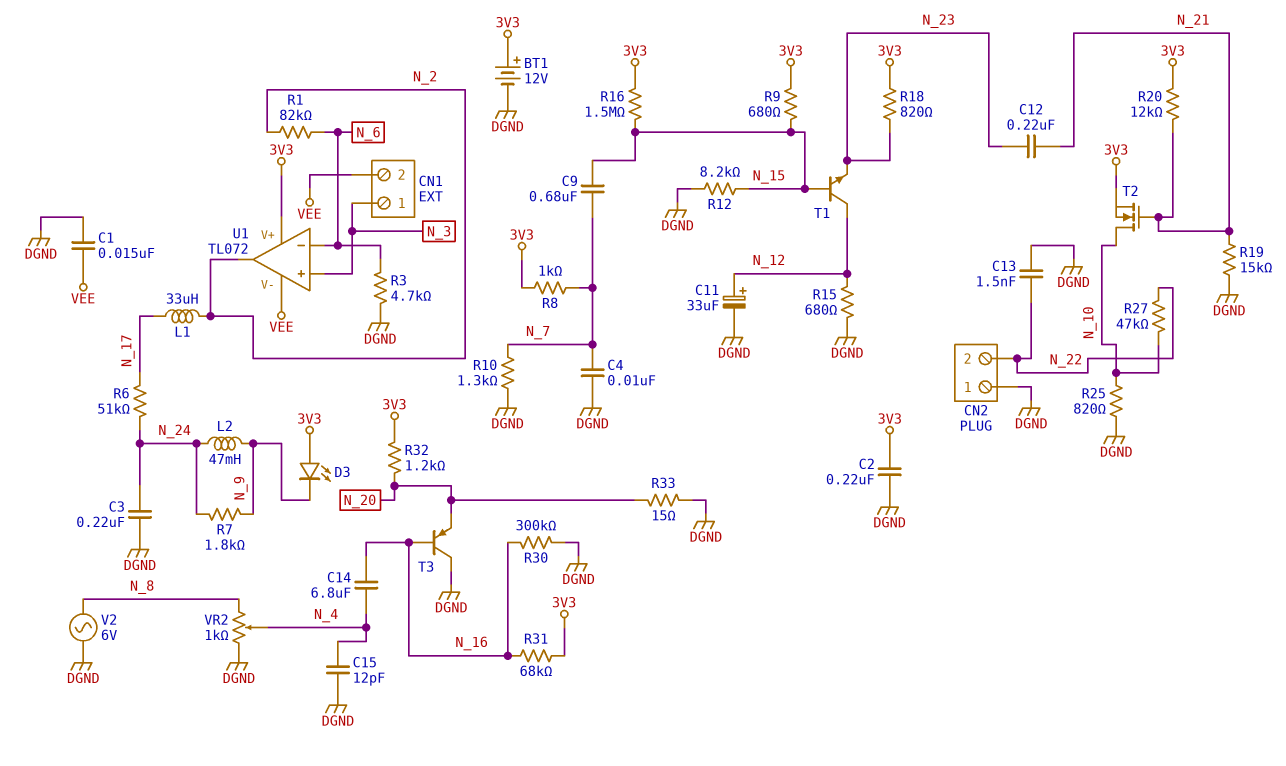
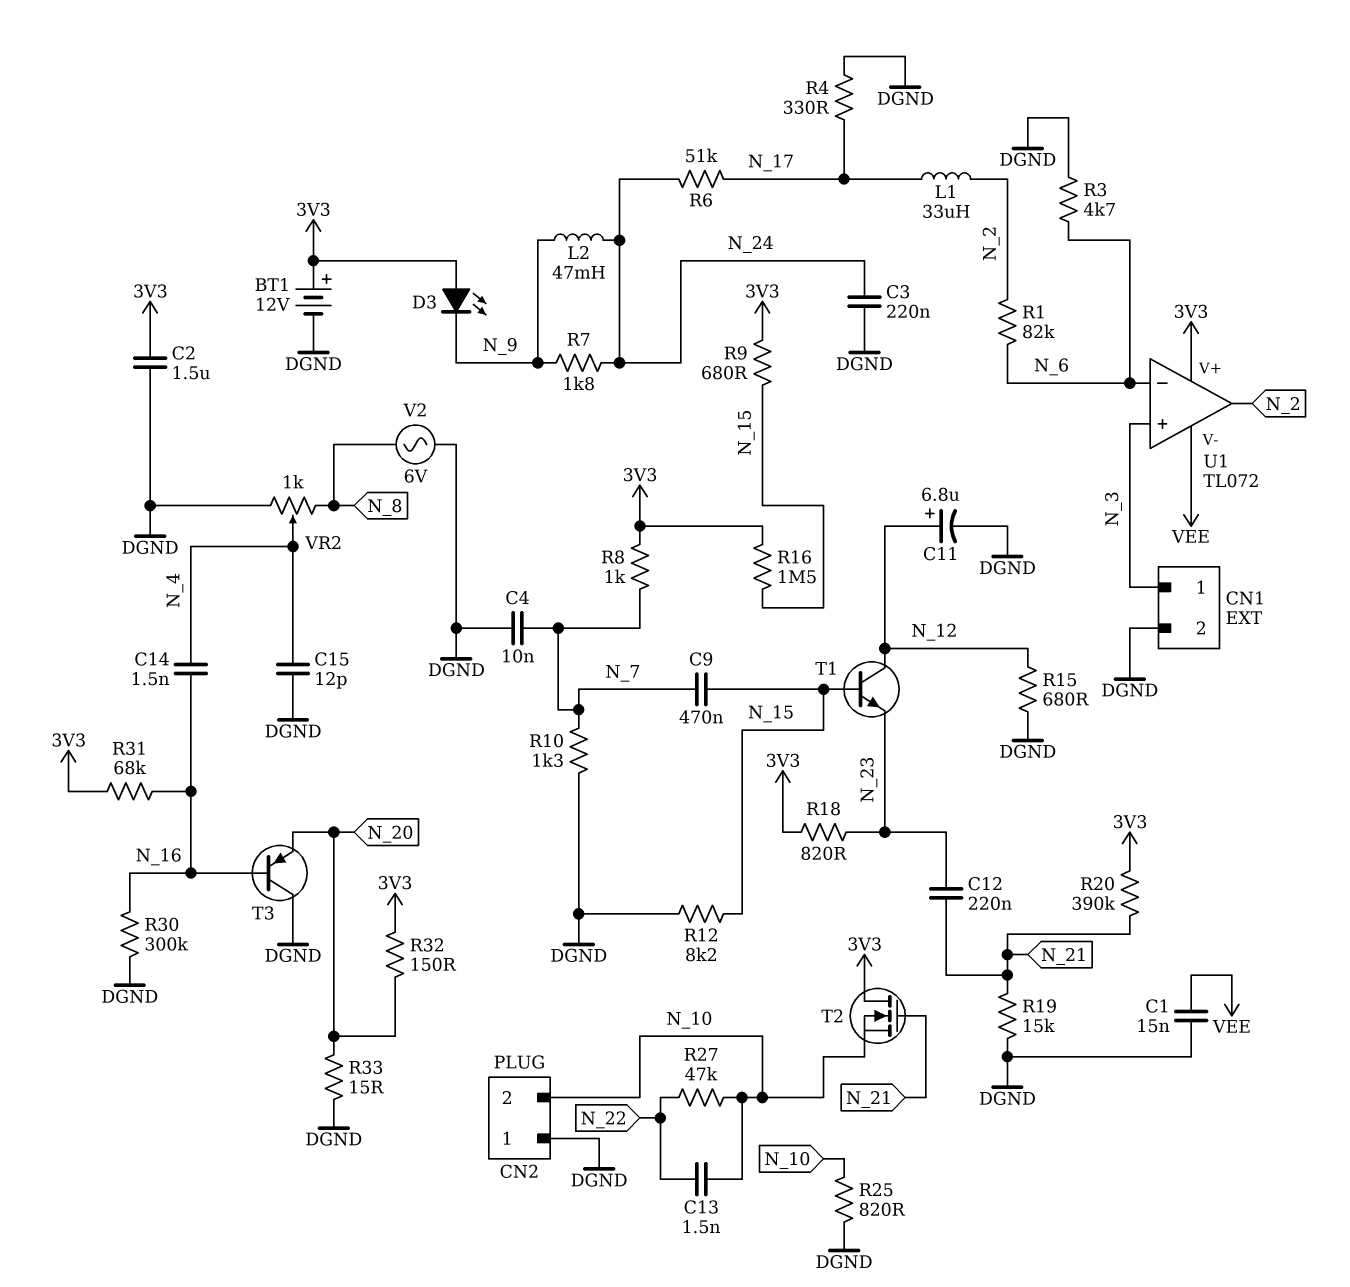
C2: 220nF (3V3, DGND) -> 1.5uF (3V3, DGND)
C9: 680nF (N_7, N_15) -> 470nF (N_7, N_15)
C11: 33uF (plus N_12, minus DGND) -> 6.8uF (plus N_12, minus DGND)
C13: 1.5nF (DGND, N_22) -> 1.5nF (N_10, N_22)
C14: 6.8uF (N_4, N_16) -> 1.5nF (N_4, N_16)
CN1 pin 2: VEE -> DGND
CN2 pin 2: N_22 -> N_10
R4: none -> 330 (DGND, N_17)
R20: 12k (3V3, N_21) -> 390k (3V3, N_21)
R32: 1.2k (3V3, N_20) -> 150 (3V3, N_20)
T2: NMOS (G N_21, D N_10, S 3V3) -> NMOS (G N_21, D 3V3, S N_10)

